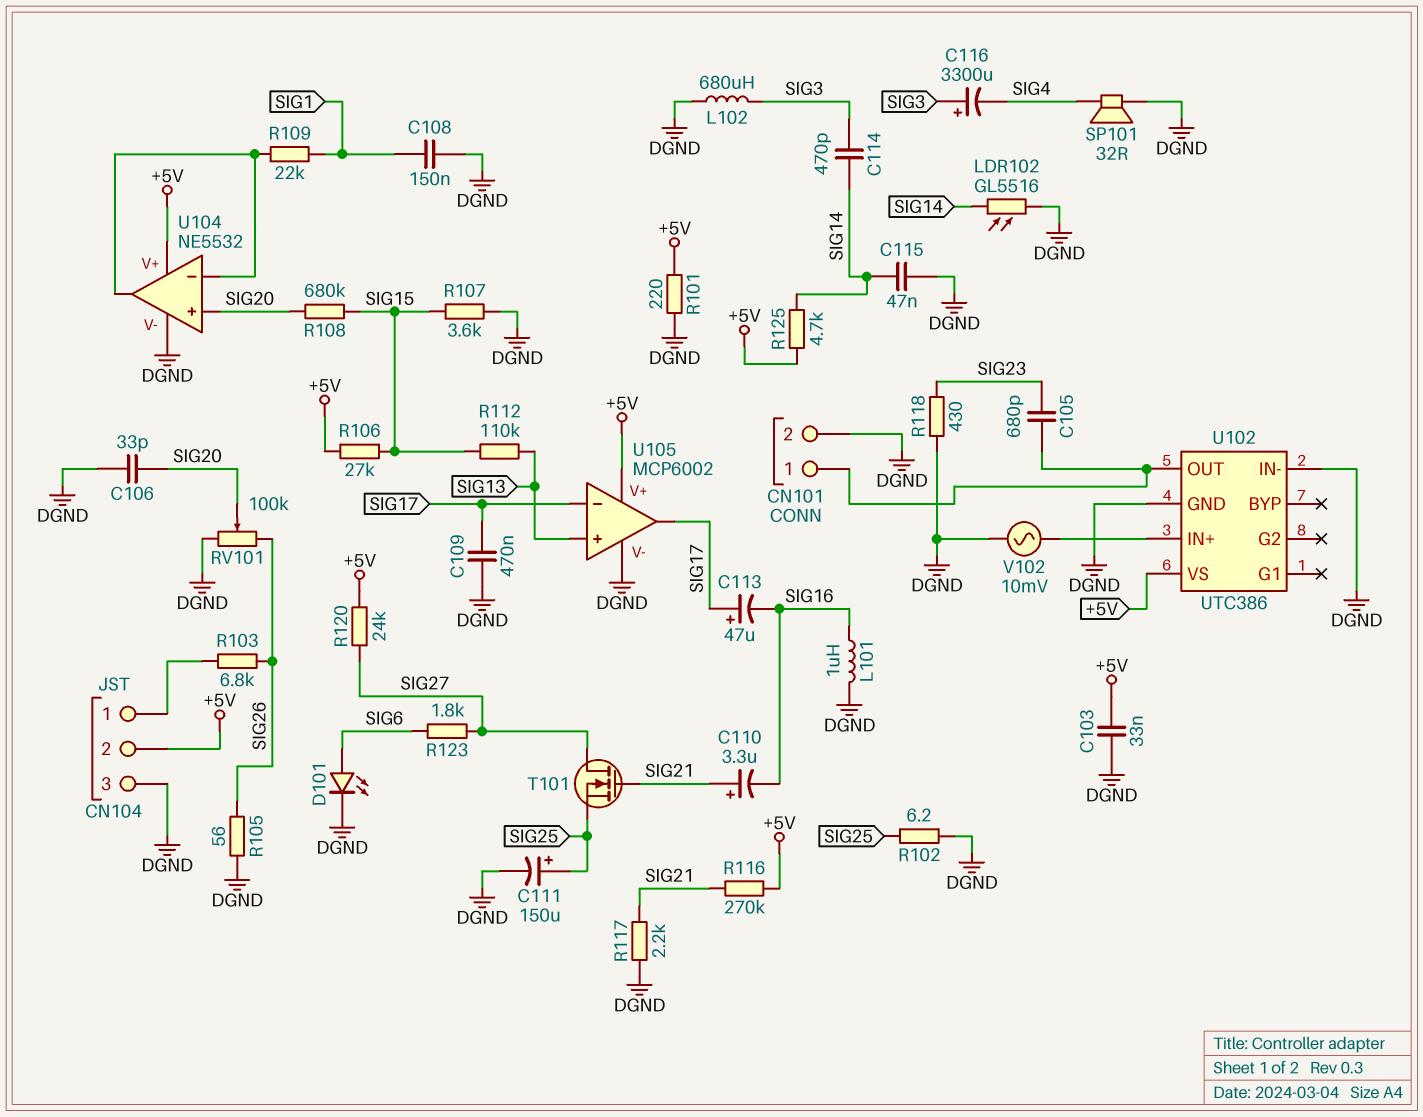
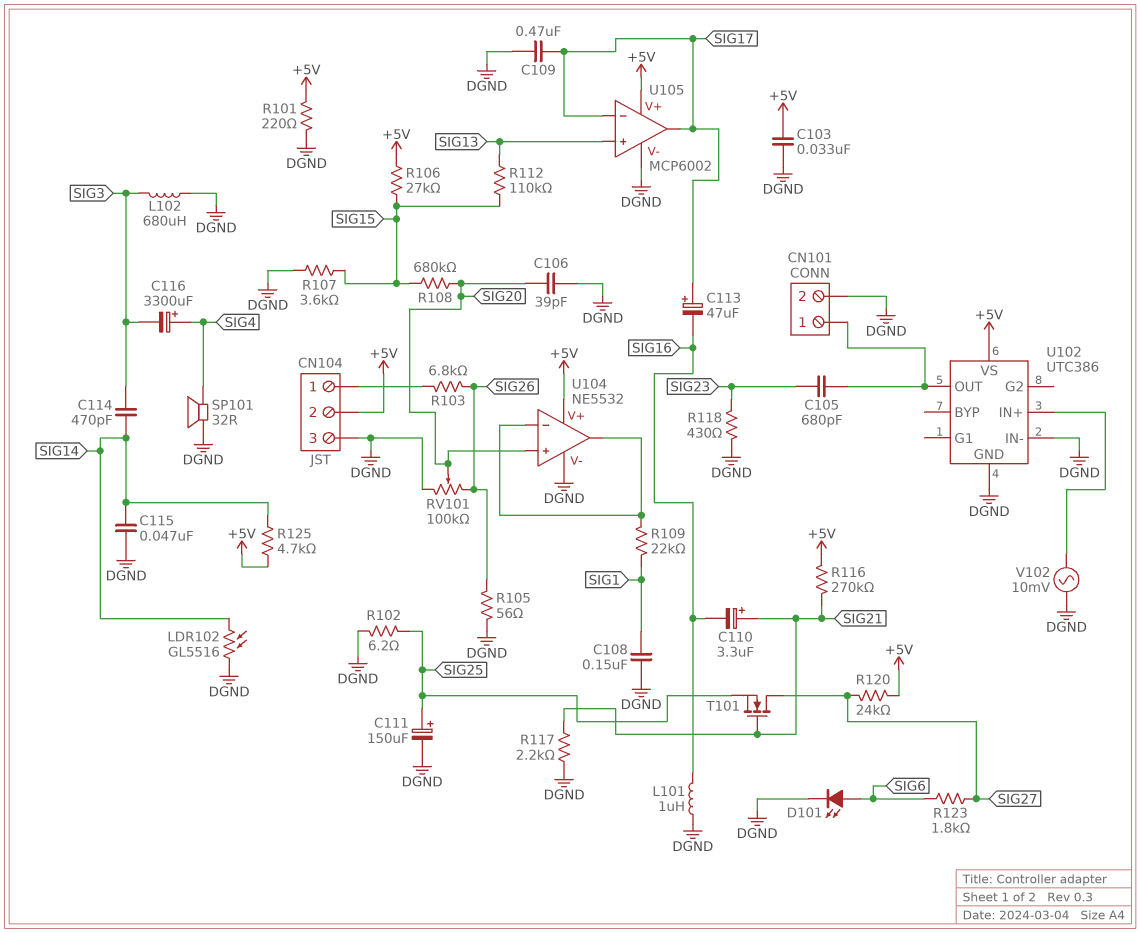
C106: 33pF (DGND, SIG20) -> 39pF (DGND, SIG20)
C116: 3300uF (plus SIG3, minus SIG4) -> 3300uF (plus SIG4, minus SIG3)

